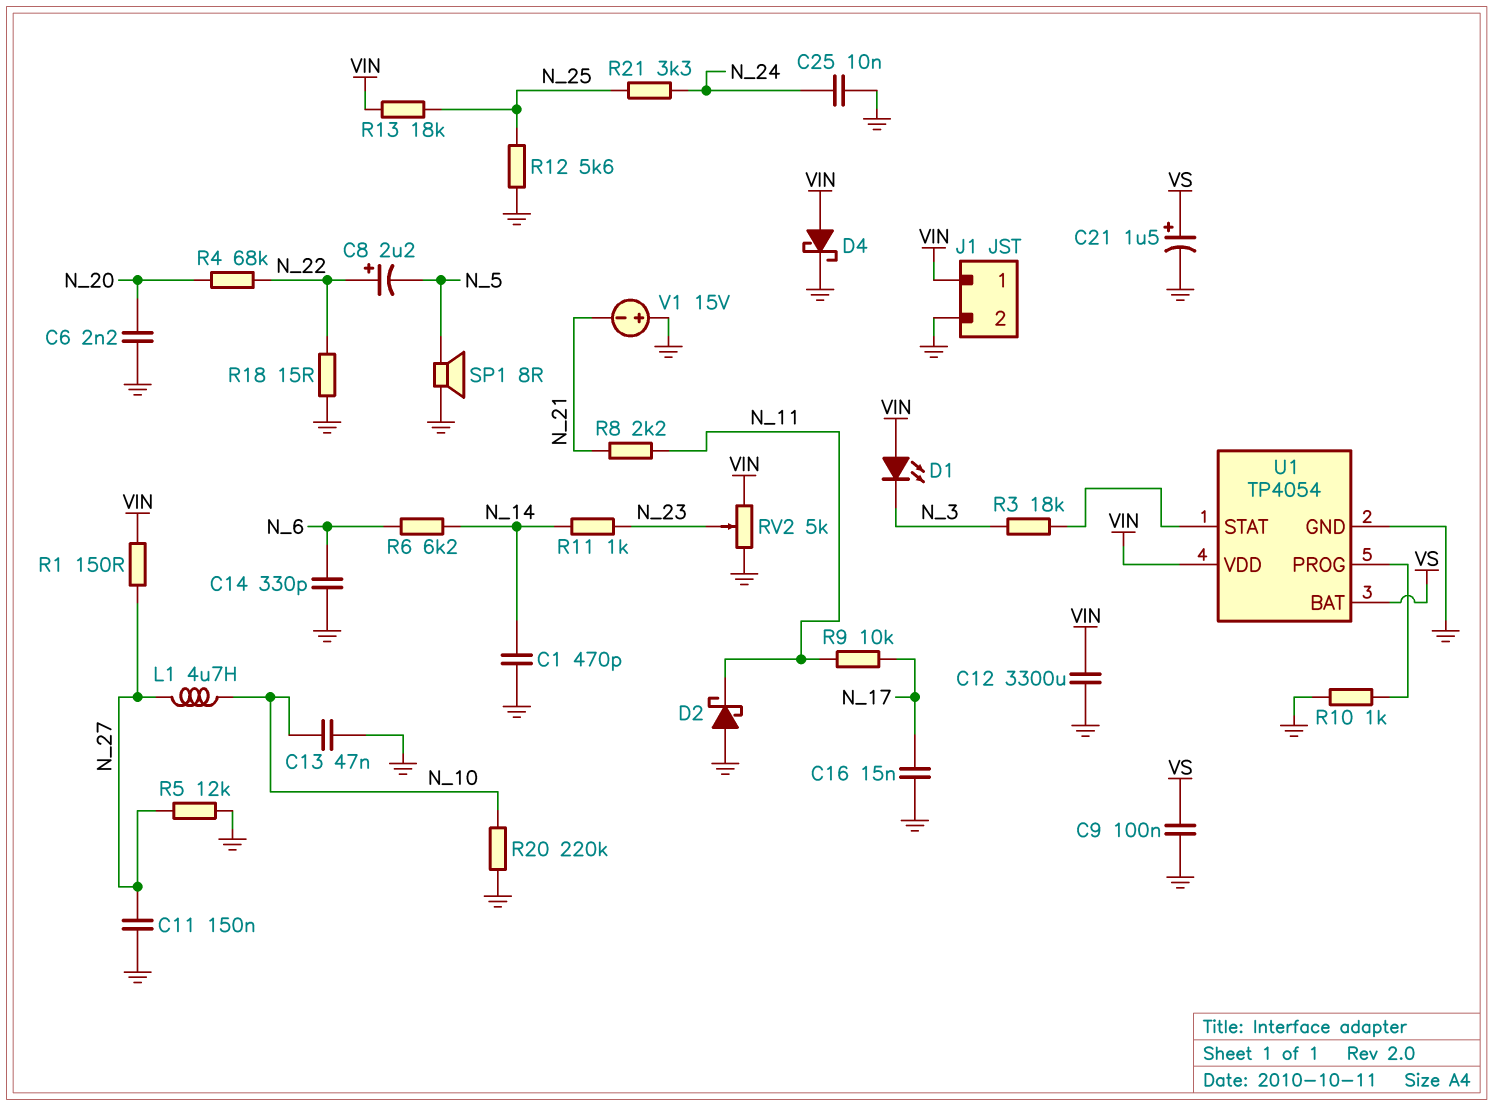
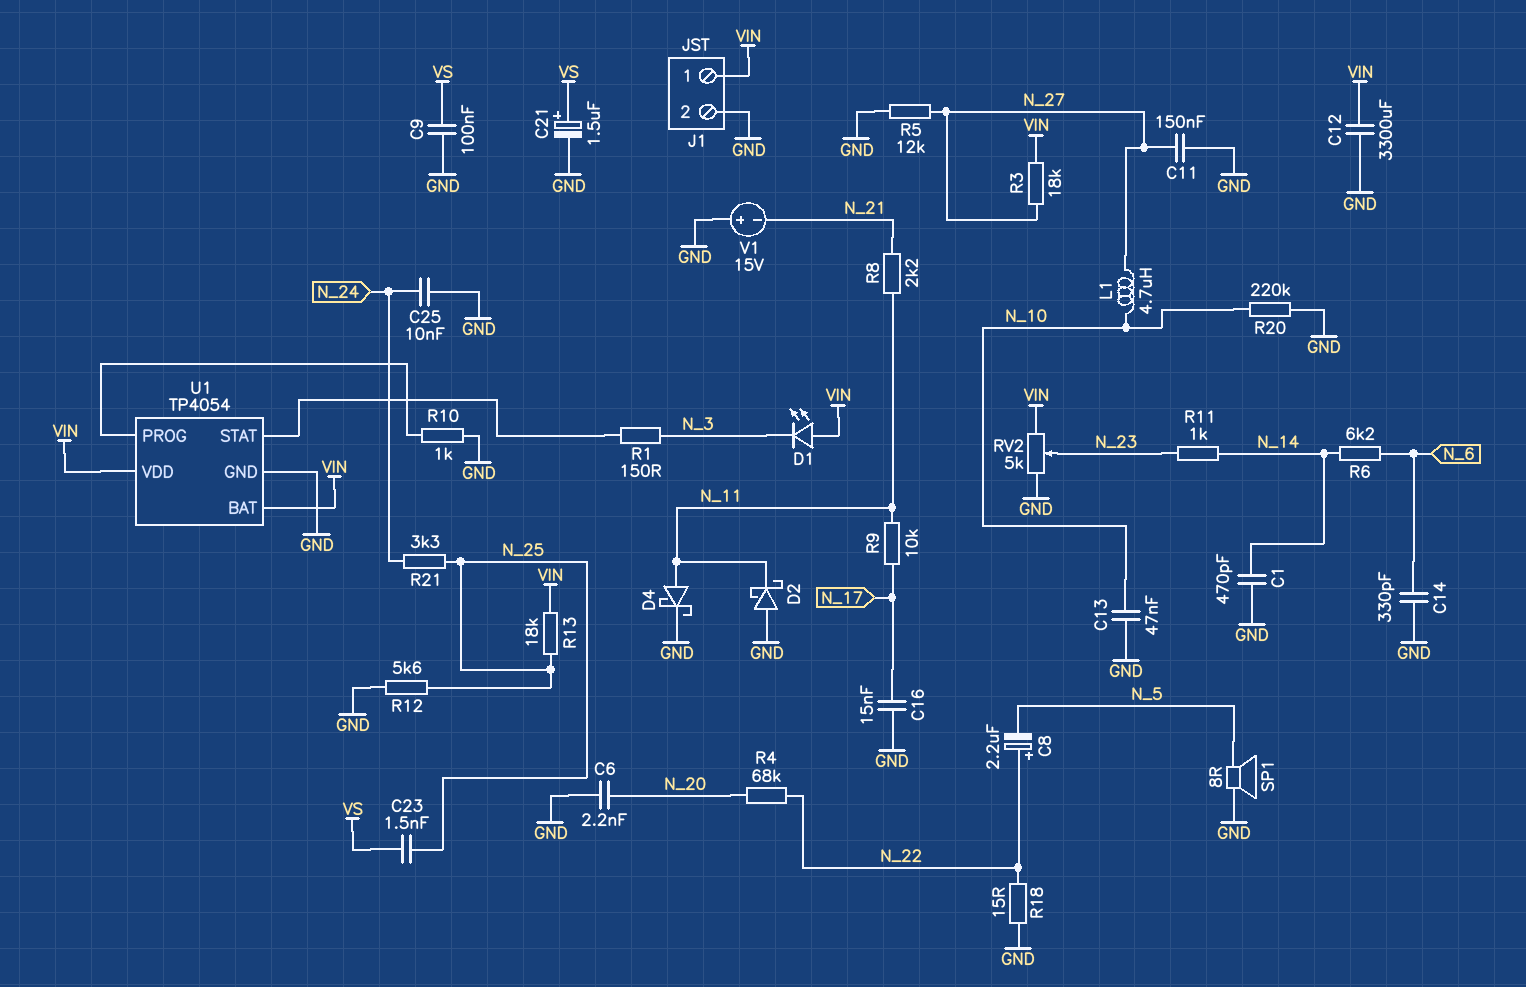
C23: none -> 1.5nF (N_25, VS)
D4: schottky (A VIN, K GND) -> schottky (A N_11, K GND)
R1: 150 (N_27, VIN) -> 150 (N_3, U1/STAT)
R3: 18k (N_3, U1/STAT) -> 18k (N_27, VIN)
U1 pin BAT: VS -> VIN

